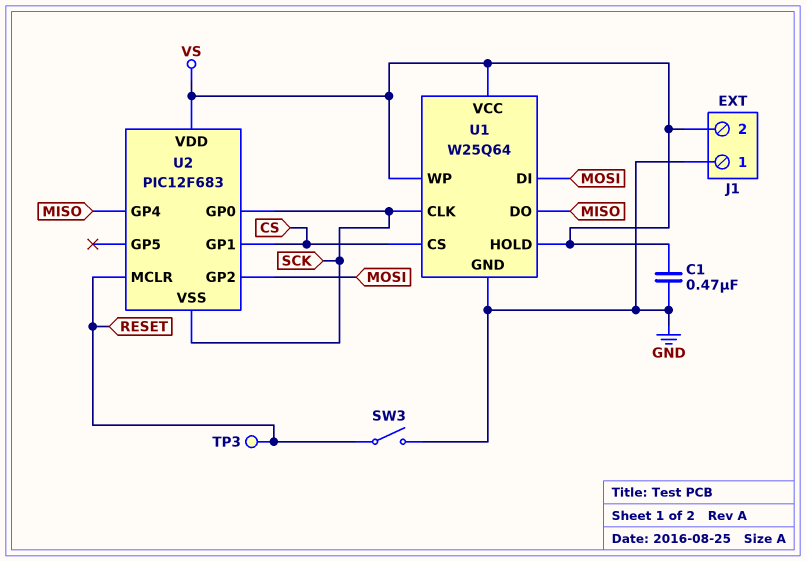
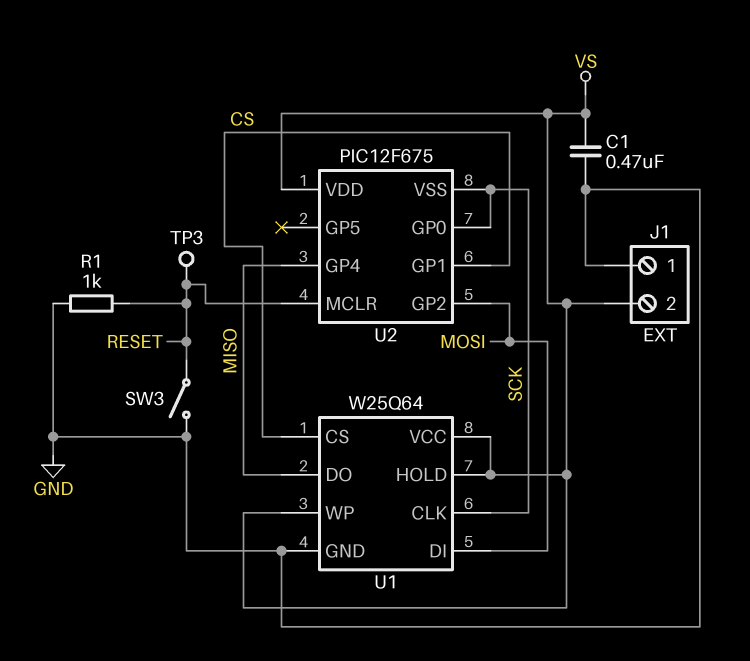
R1: none -> 1k (GND, RESET)
U2: PIC12F683 -> PIC12F675

